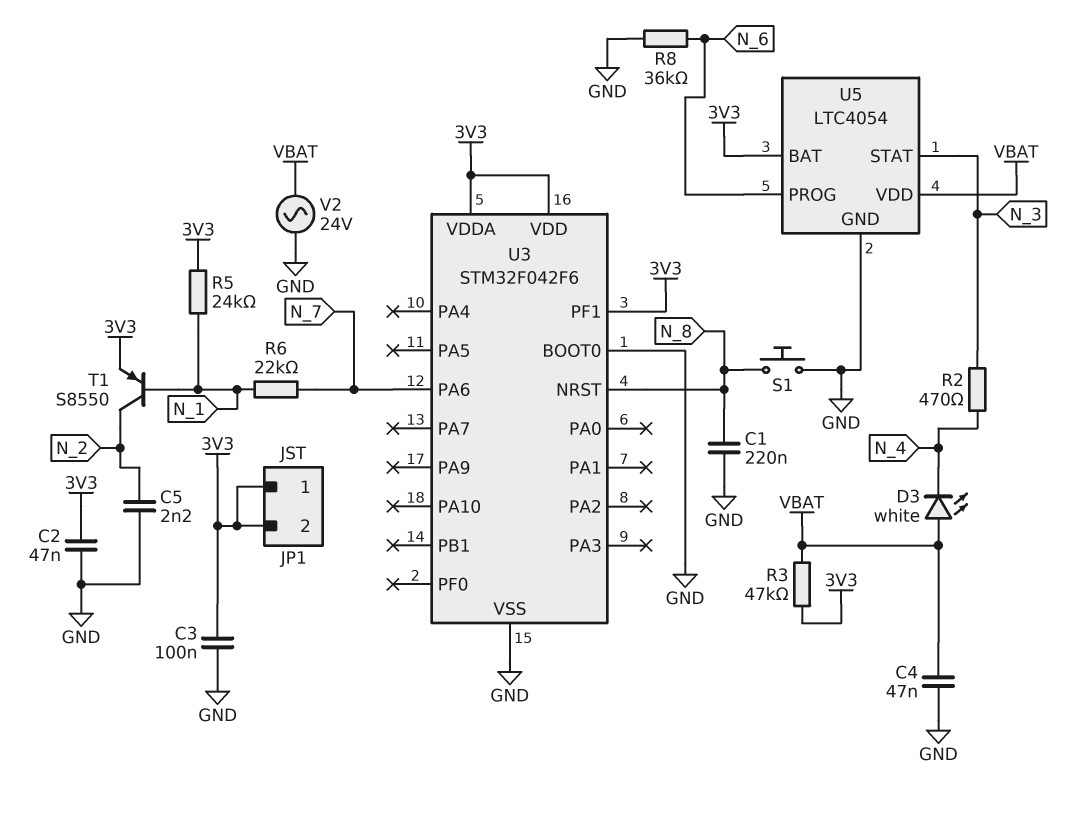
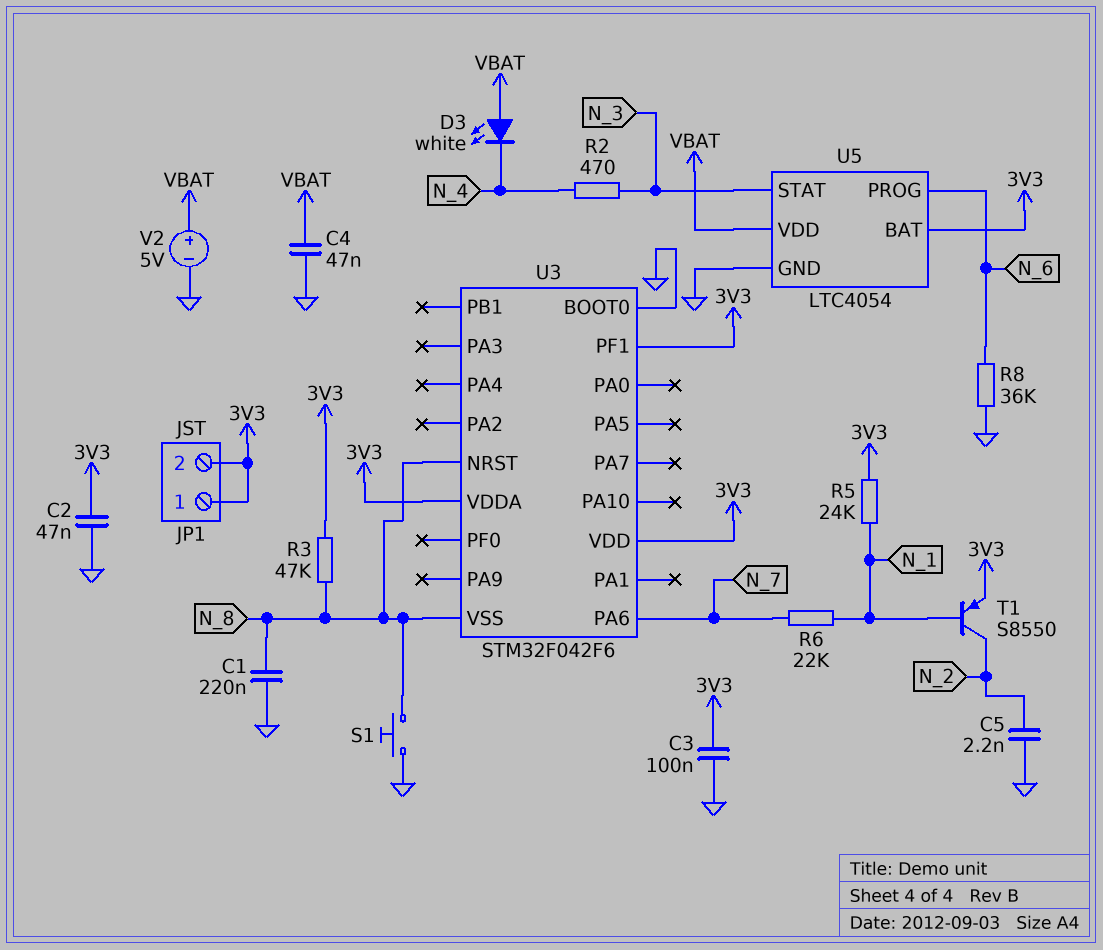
R3: 47k (3V3, VBAT) -> 47k (3V3, N_8)
U3 pin VSS: GND -> N_8
V2: AC 24V (GND, VBAT) -> 5V (plus VBAT, minus GND)

